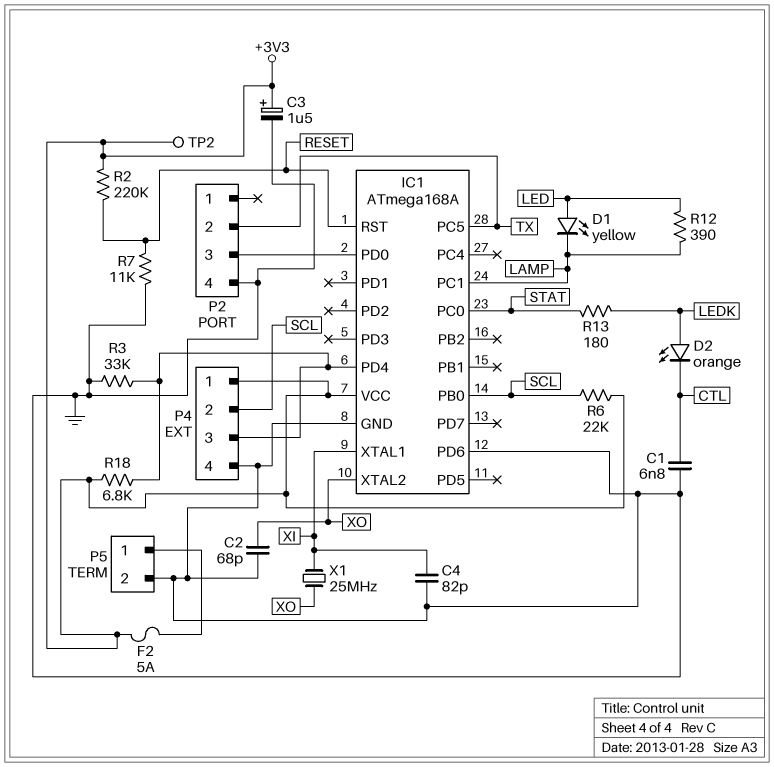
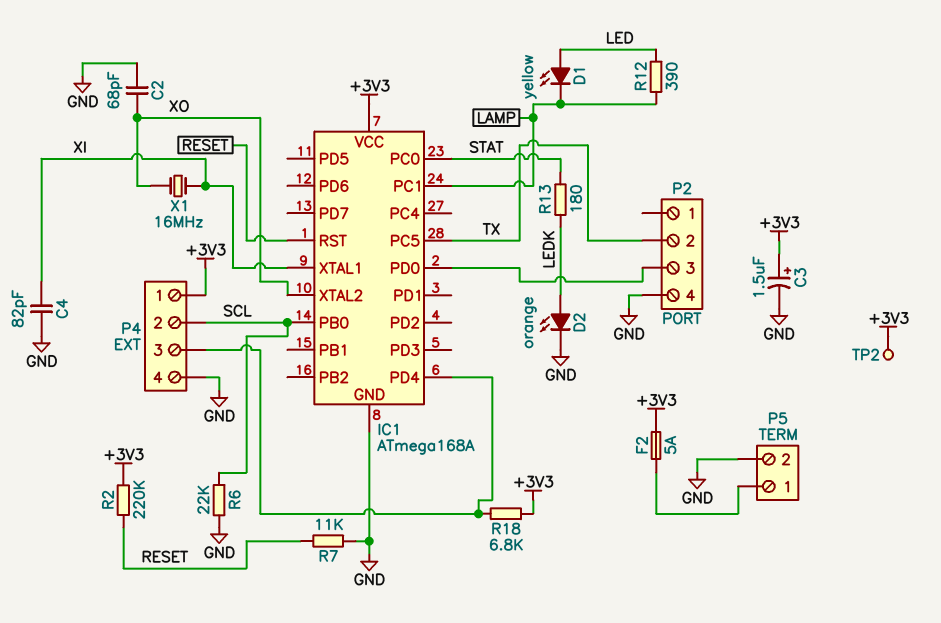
C1: 6.8nF (CTL, GND) -> none
D2: LED orange (A LEDK, K CTL) -> LED orange (A LEDK, K GND)
IC1 pin PD6: GND -> none
R3: 33k (GND, IC1/PD4) -> none
R6: 22k (+3V3, SCL) -> 22k (GND, SCL)
X1: 25MHz (XI, XO) -> 16MHz (XI, XO)

